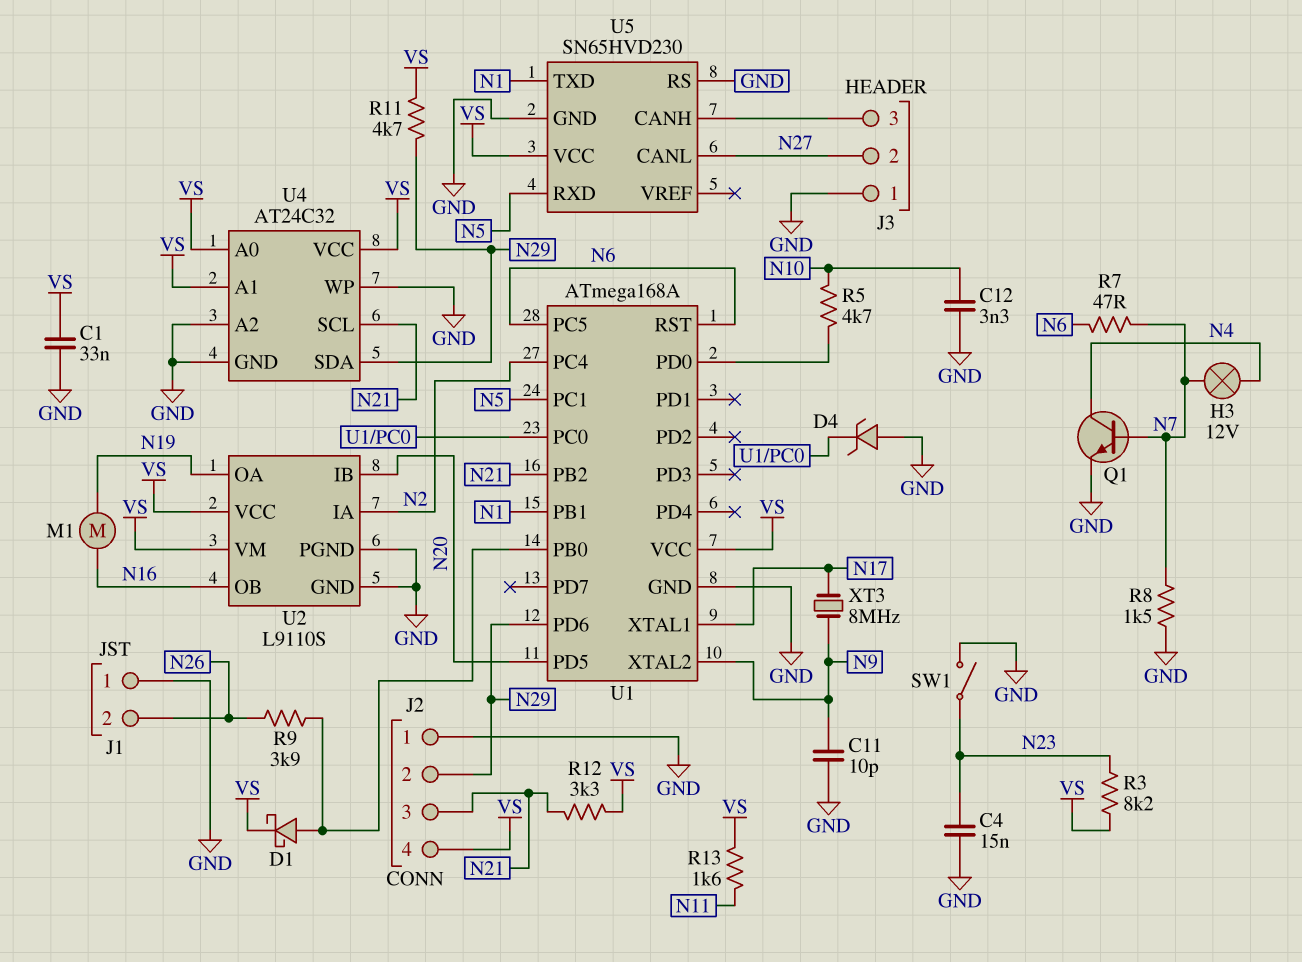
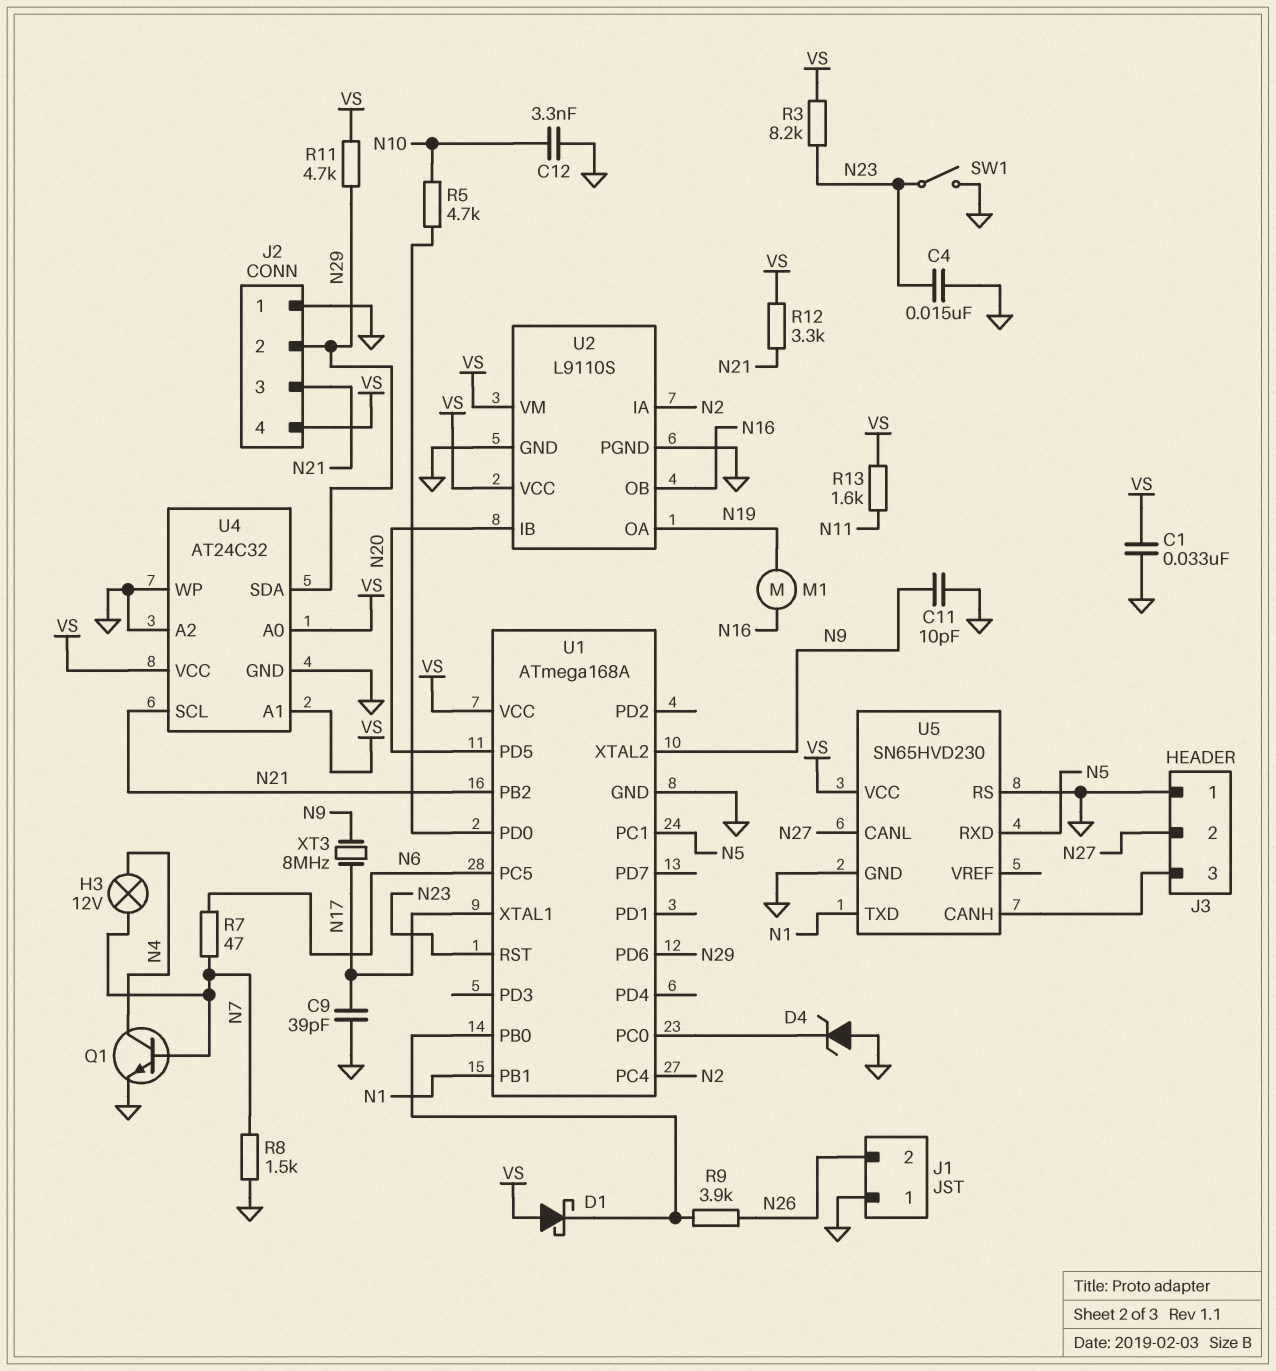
C9: none -> 39pF (GND, N17)
D1: schottky (A U1/PB0, K VS) -> schottky (A VS, K U1/PB0)
U1 pin RST: N6 -> N23

